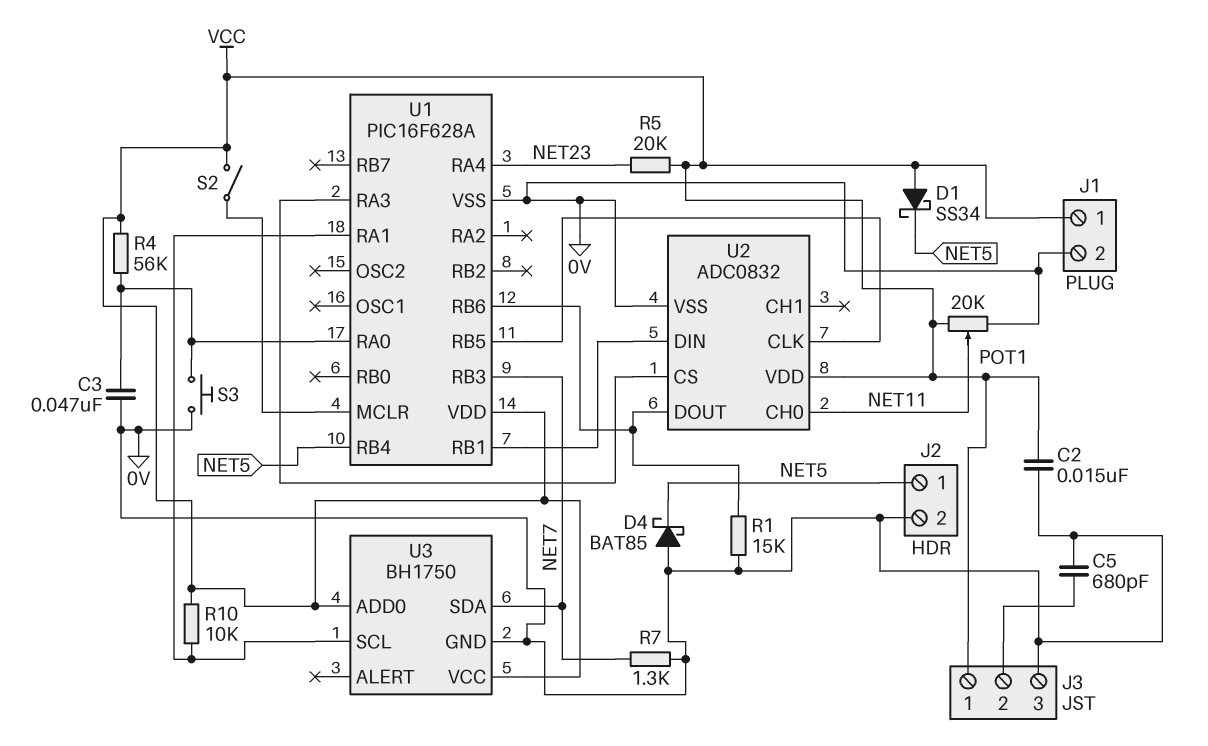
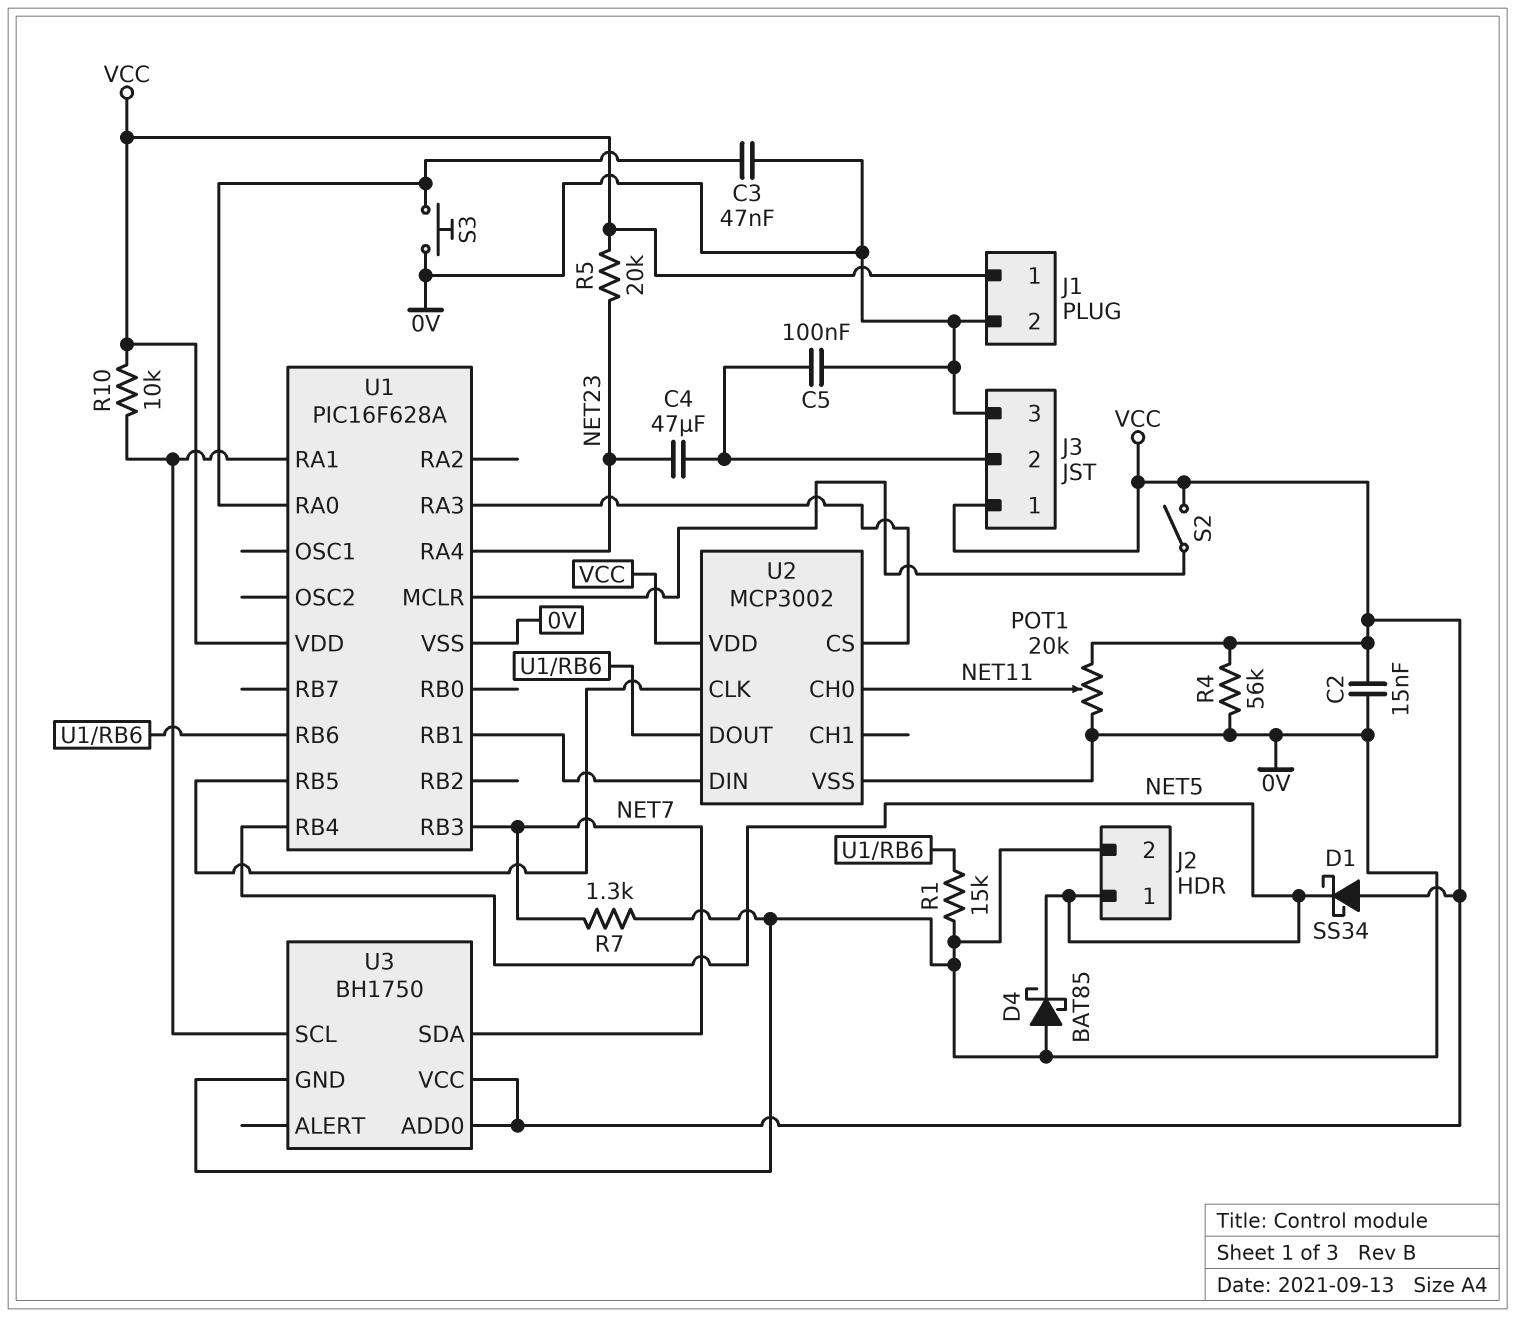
C4: none -> 47uF (J3/2, NET23)
C5: 680pF (0V, J3/2) -> 100nF (0V, J3/2)
R4: 56k (U1/RA0, VCC) -> 56k (0V, VCC)
U2: ADC0832 -> MCP3002

